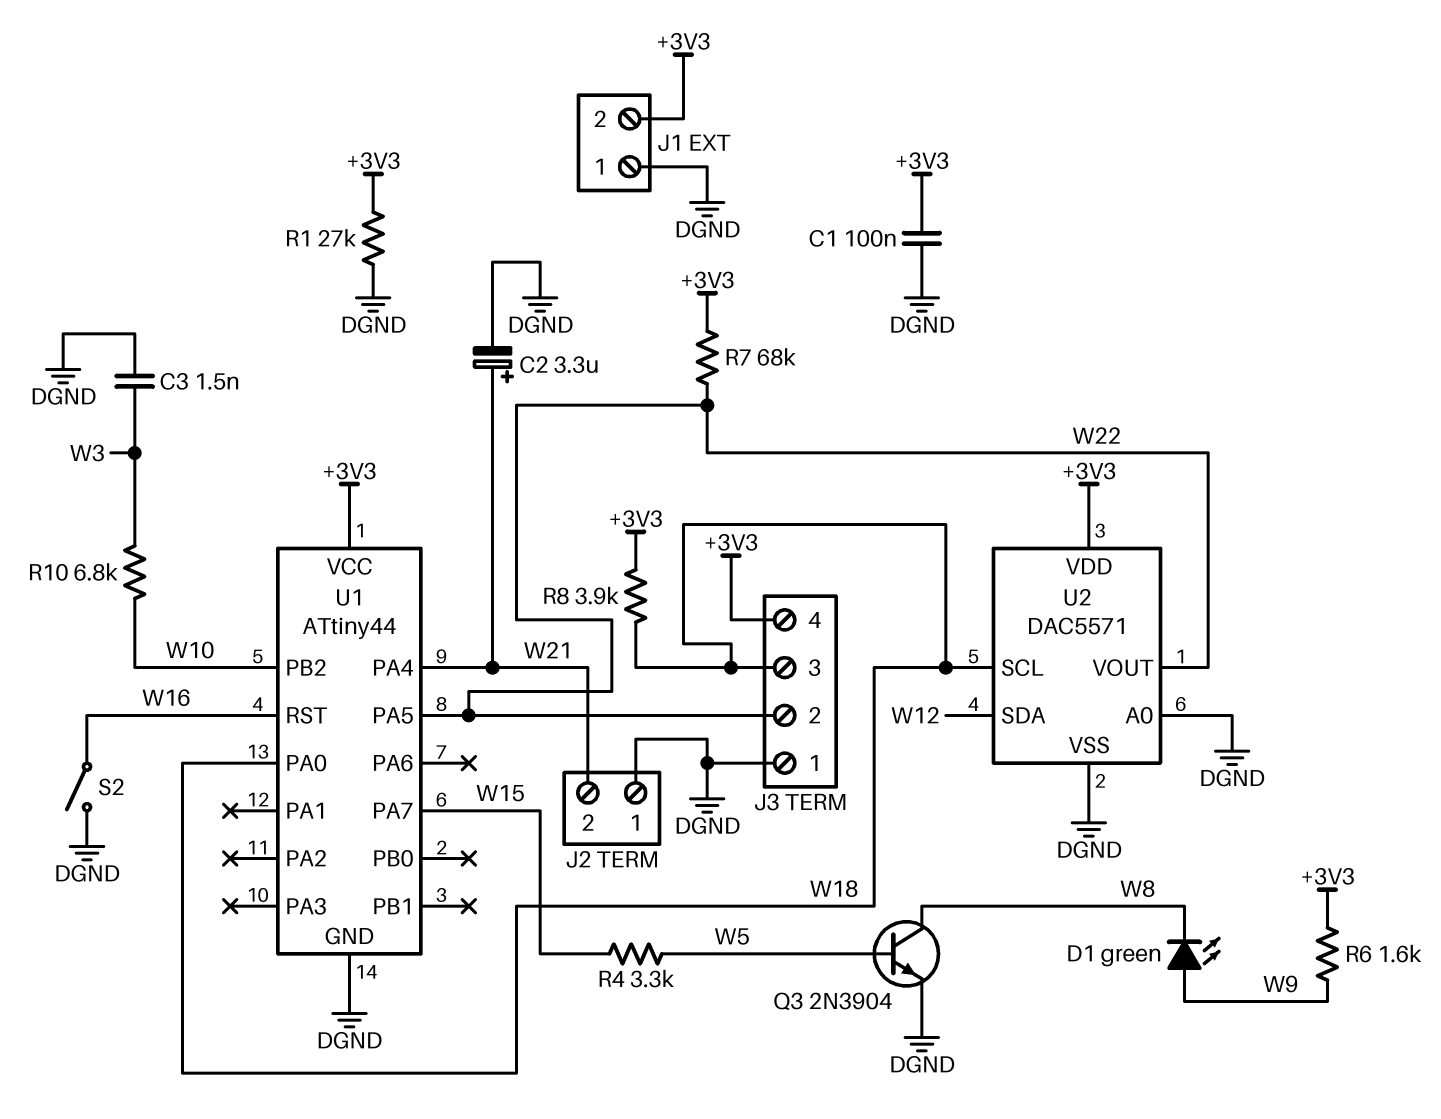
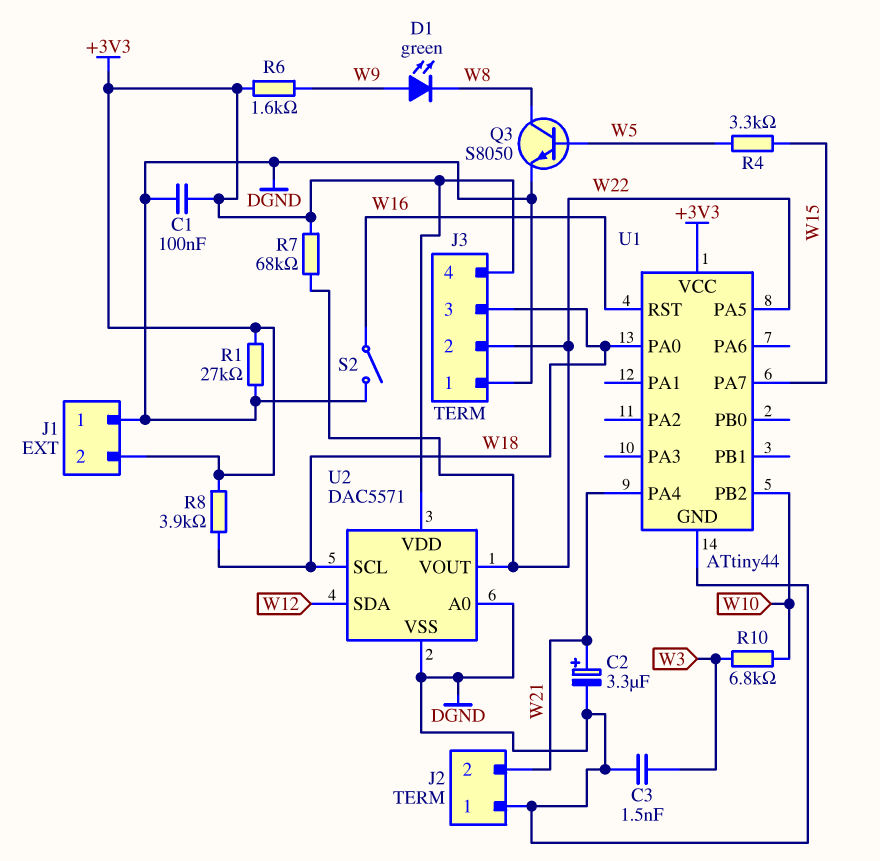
Q3: NPN 2N3904 (B W5, C W8, E DGND) -> NPN S8050 (B W5, C W8, E DGND)

